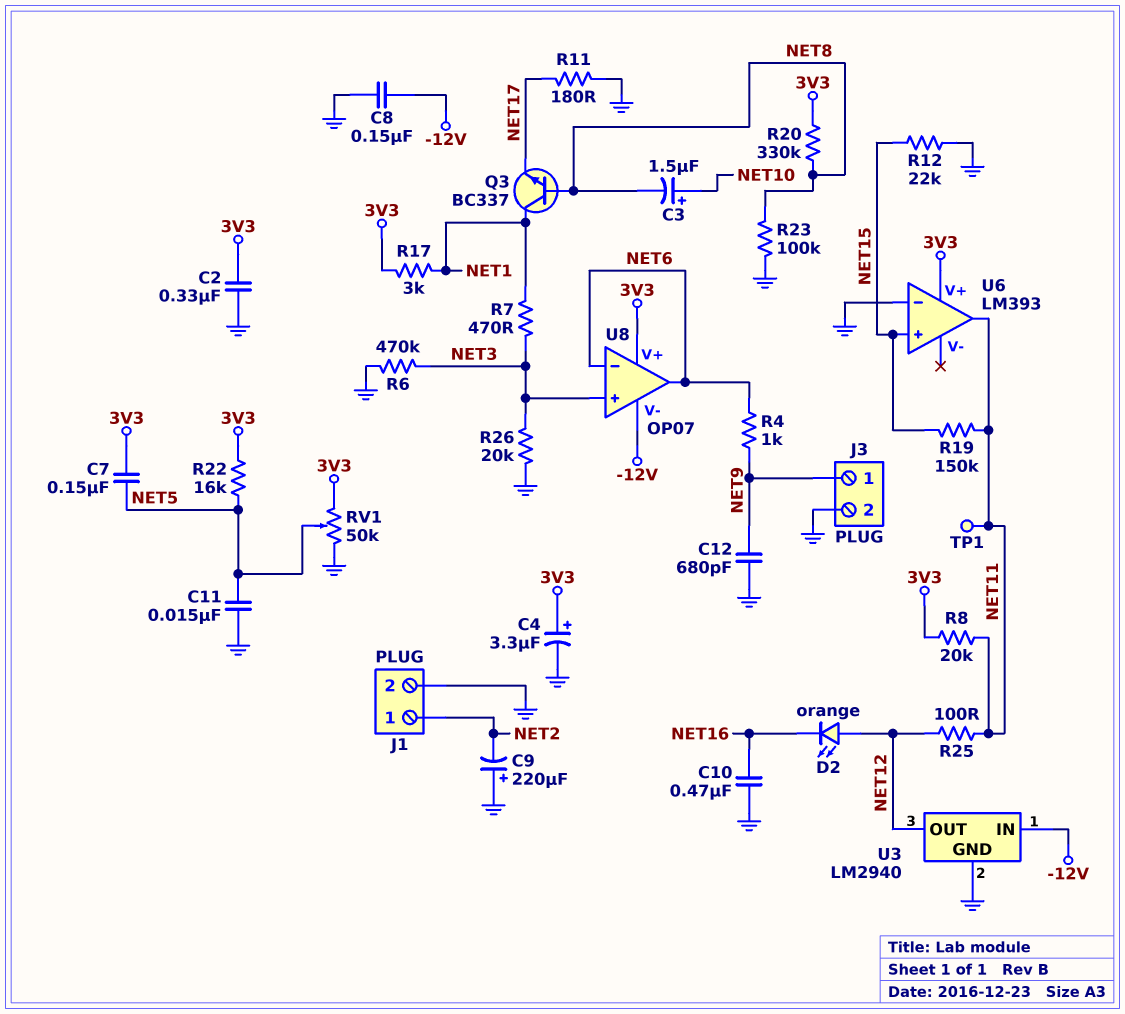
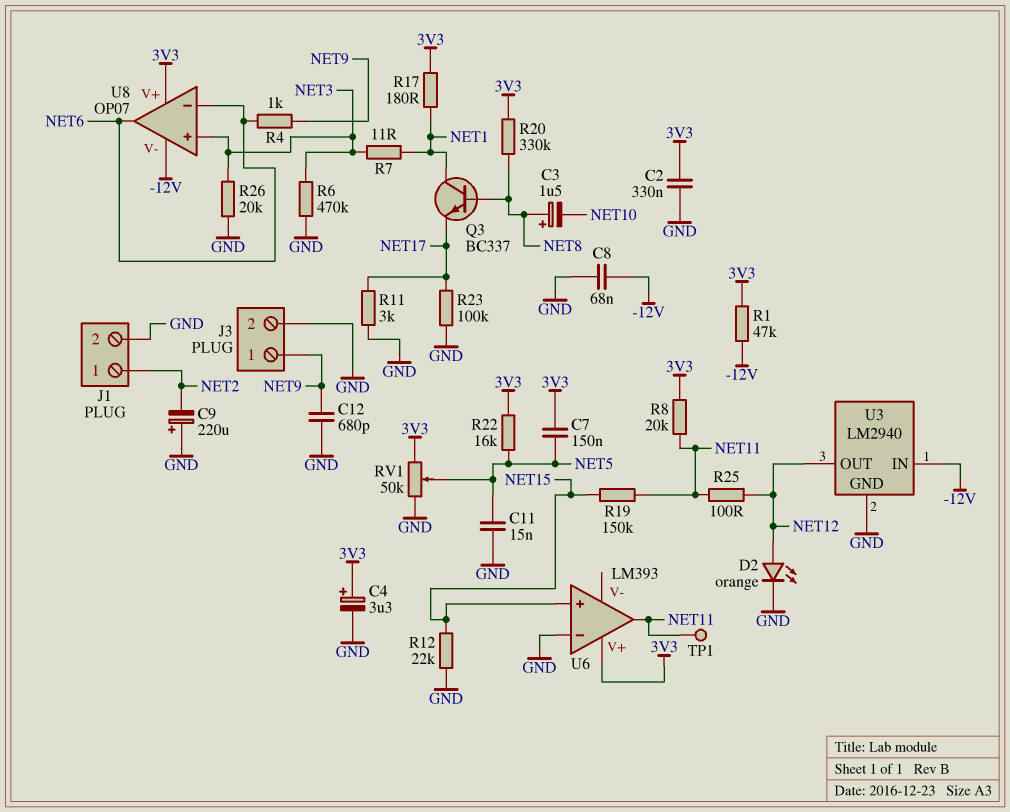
C3: 1.5uF (plus NET10, minus NET8) -> 1.5uF (plus NET8, minus NET10)
C8: 150nF (-12V, GND) -> 68nF (-12V, GND)
C10: 470nF (GND, NET16) -> none
D2: LED orange (A NET12, K NET16) -> LED orange (A NET12, K GND)
R1: none -> 47k (-12V, 3V3)
R7: 470 (NET1, NET3) -> 11 (NET1, NET3)
R11: 180 (GND, NET17) -> 3k (GND, NET17)
R17: 3k (3V3, NET1) -> 180 (3V3, NET1)
R23: 100k (GND, NET8) -> 100k (GND, NET17)

